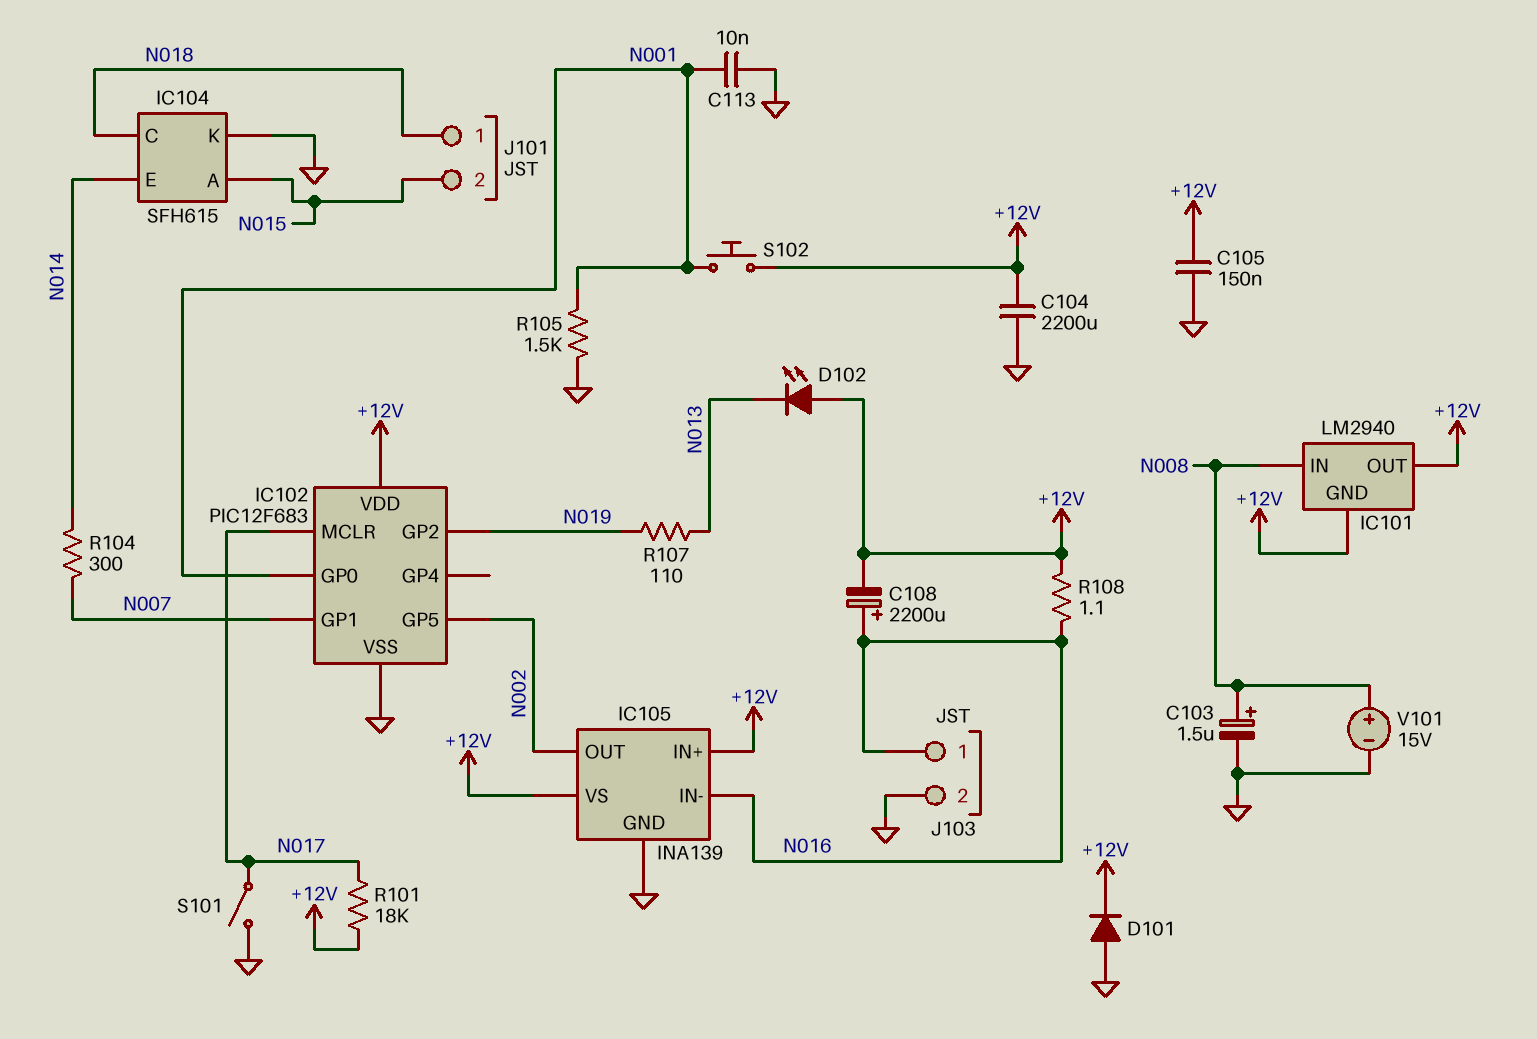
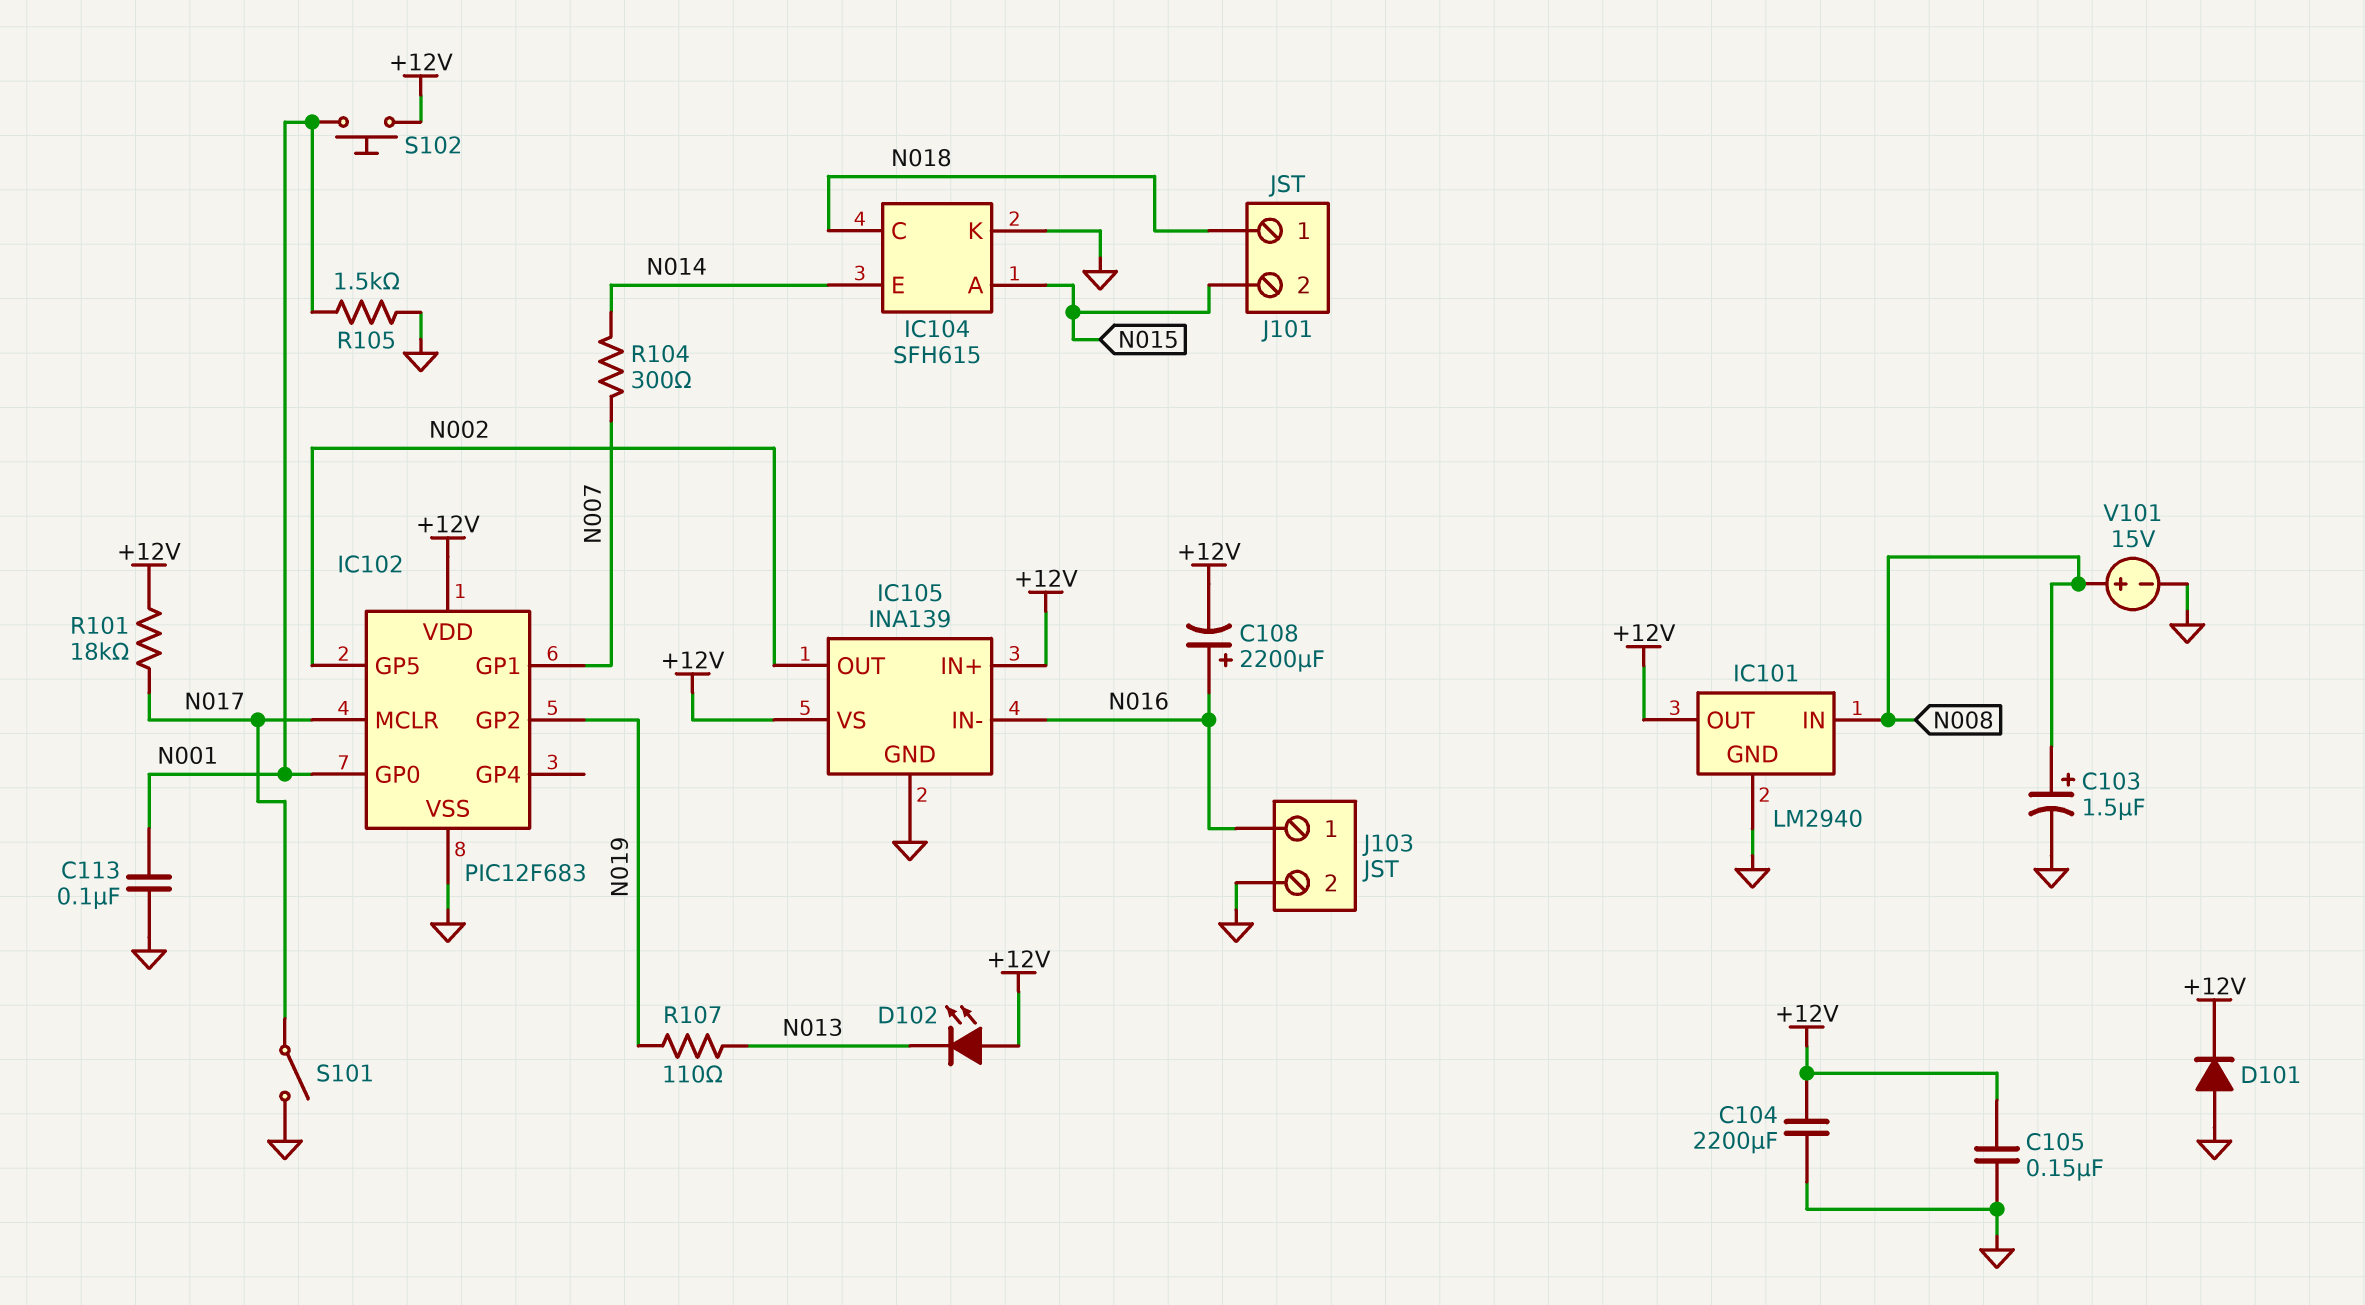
C113: 10nF (GND, N001) -> 100nF (GND, N001)
IC101 pin GND: +12V -> GND
R108: 1.1 (+12V, N016) -> none

